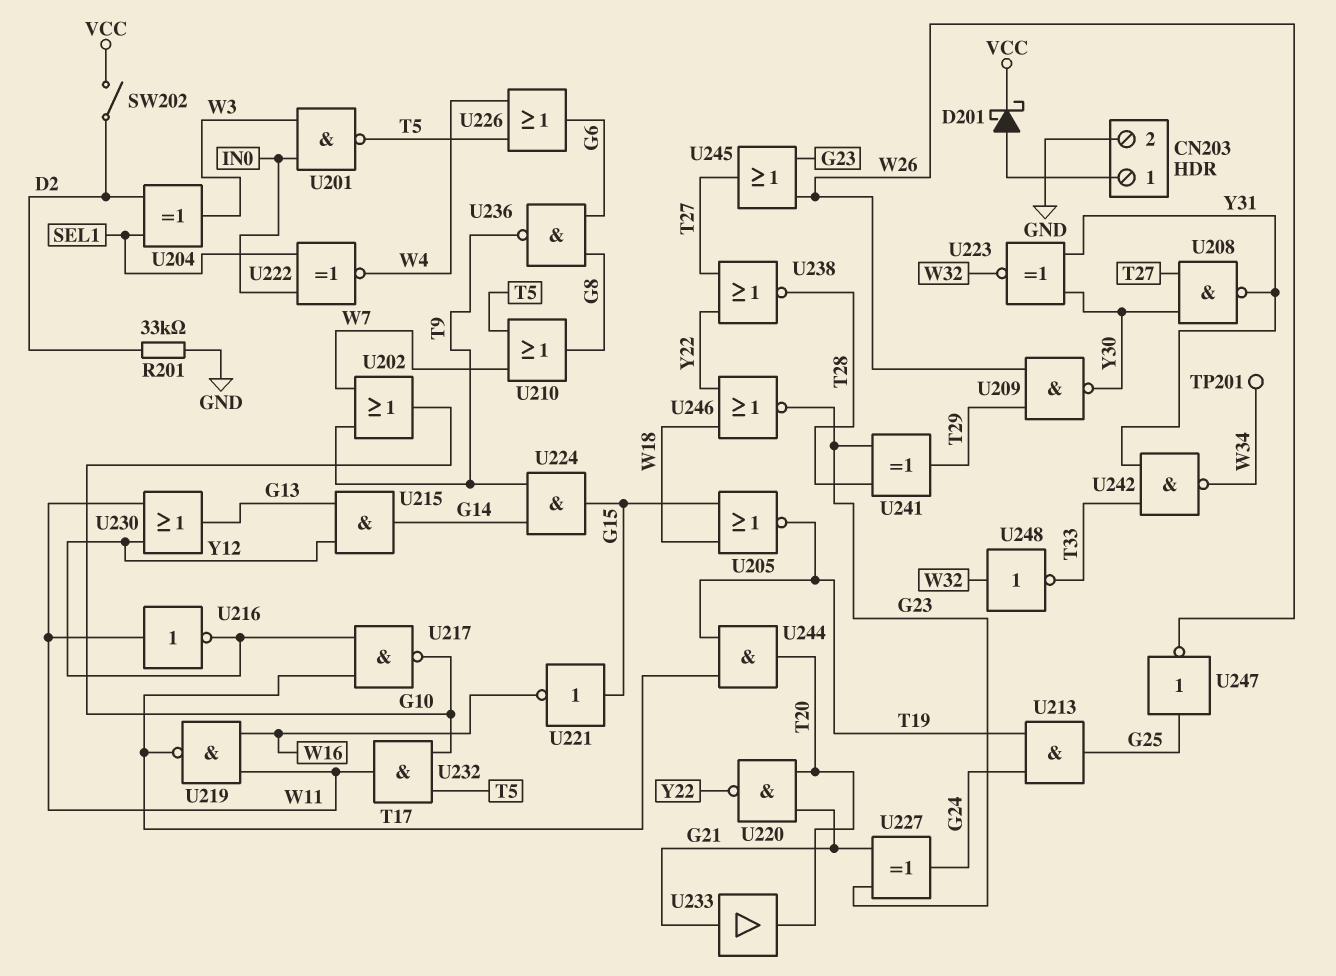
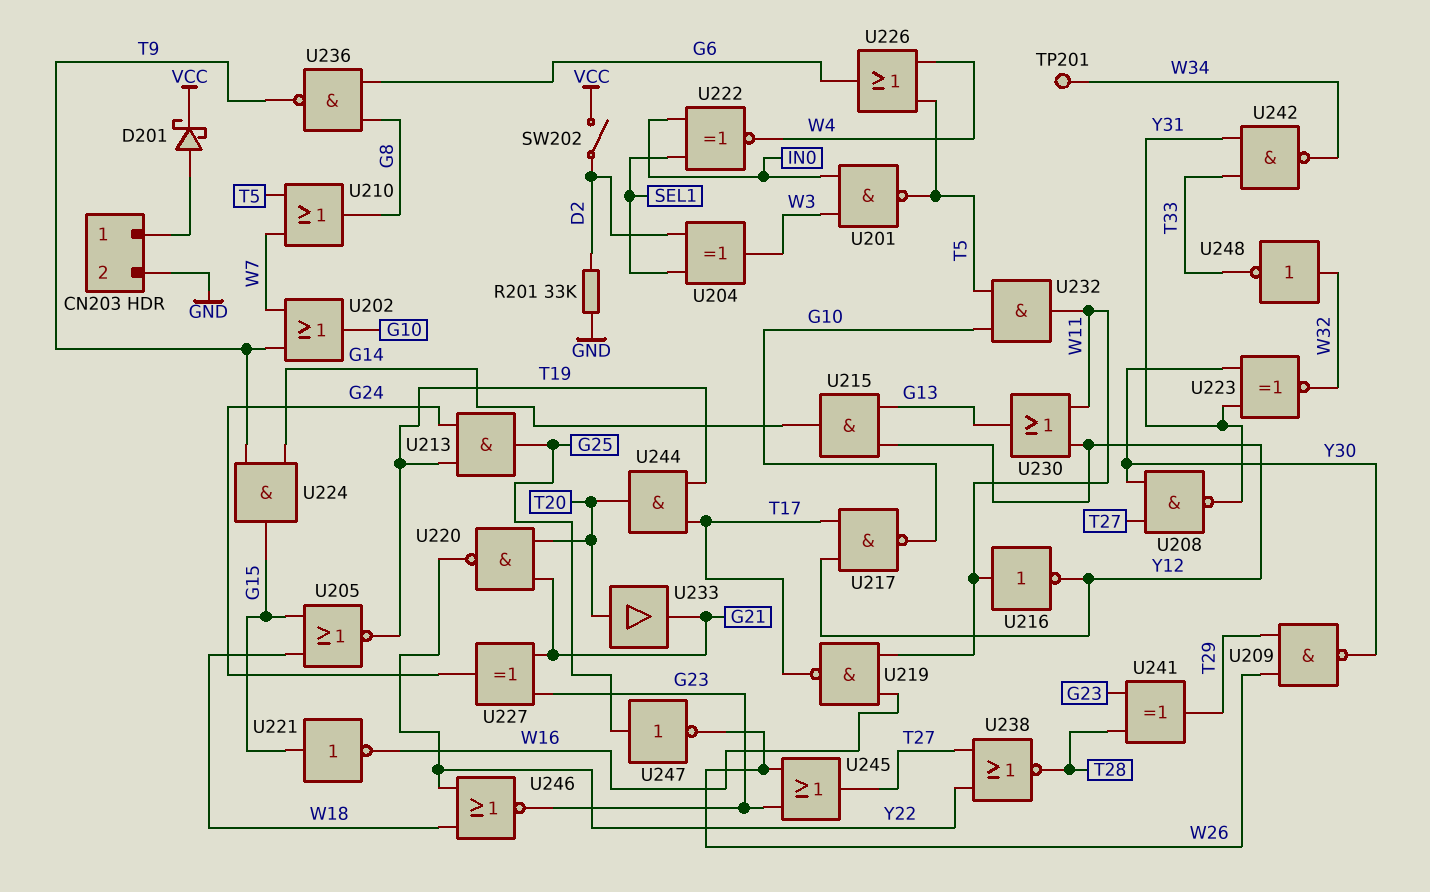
U233: buffer (in G21, out T20) -> buffer (in T20, out G21)

